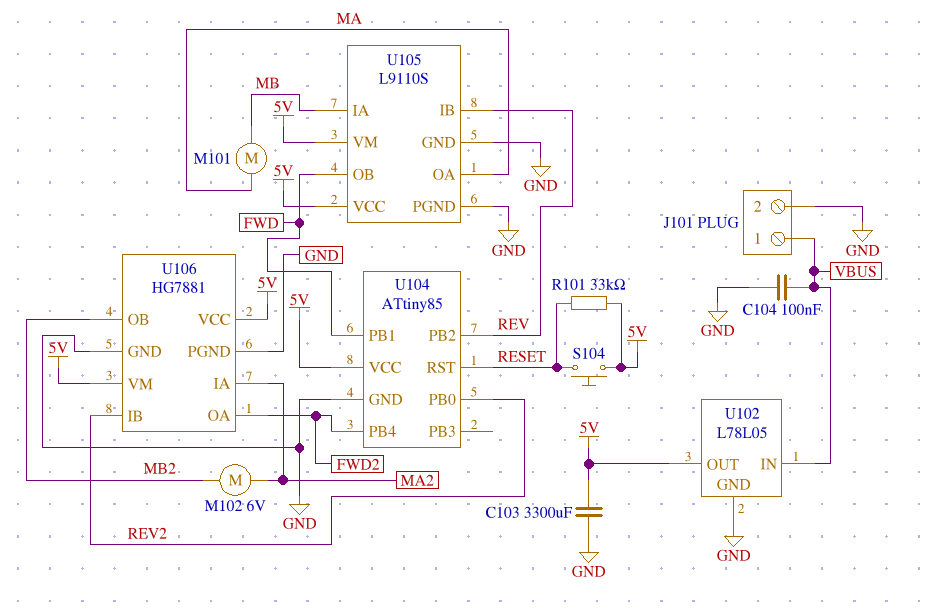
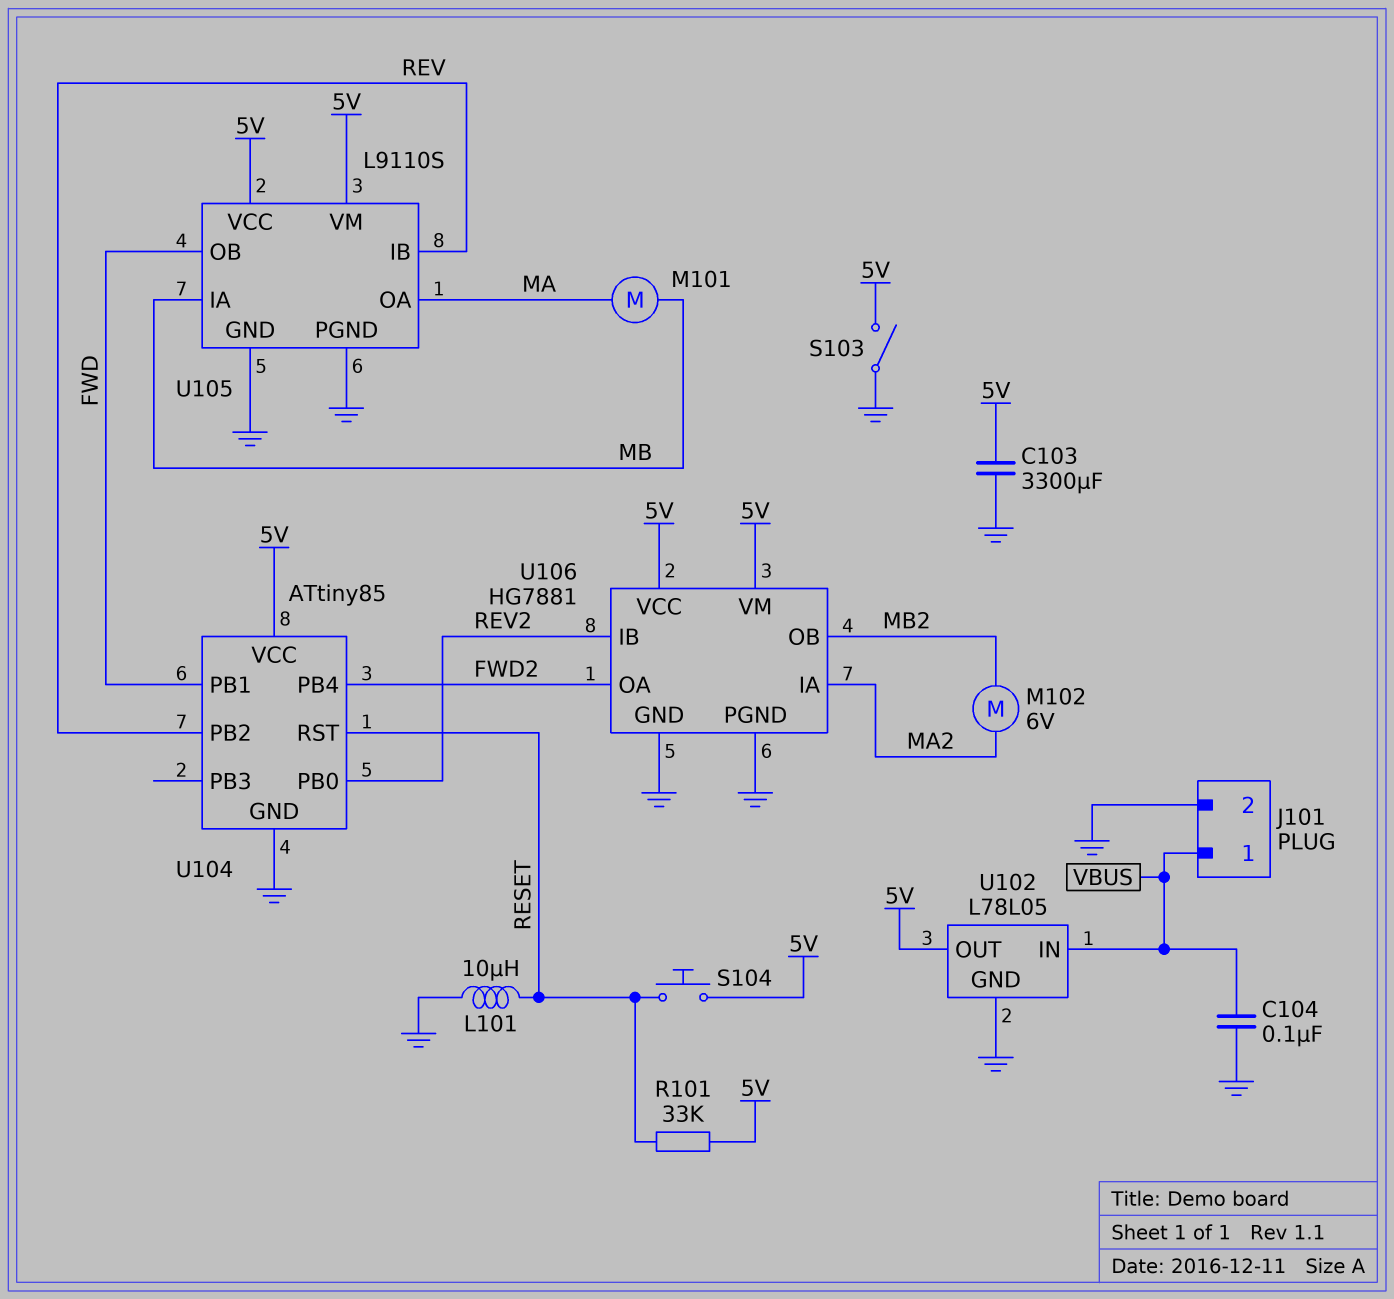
L101: none -> 10uH (GND, RESET)
S103: none -> switch (5V, GND)

